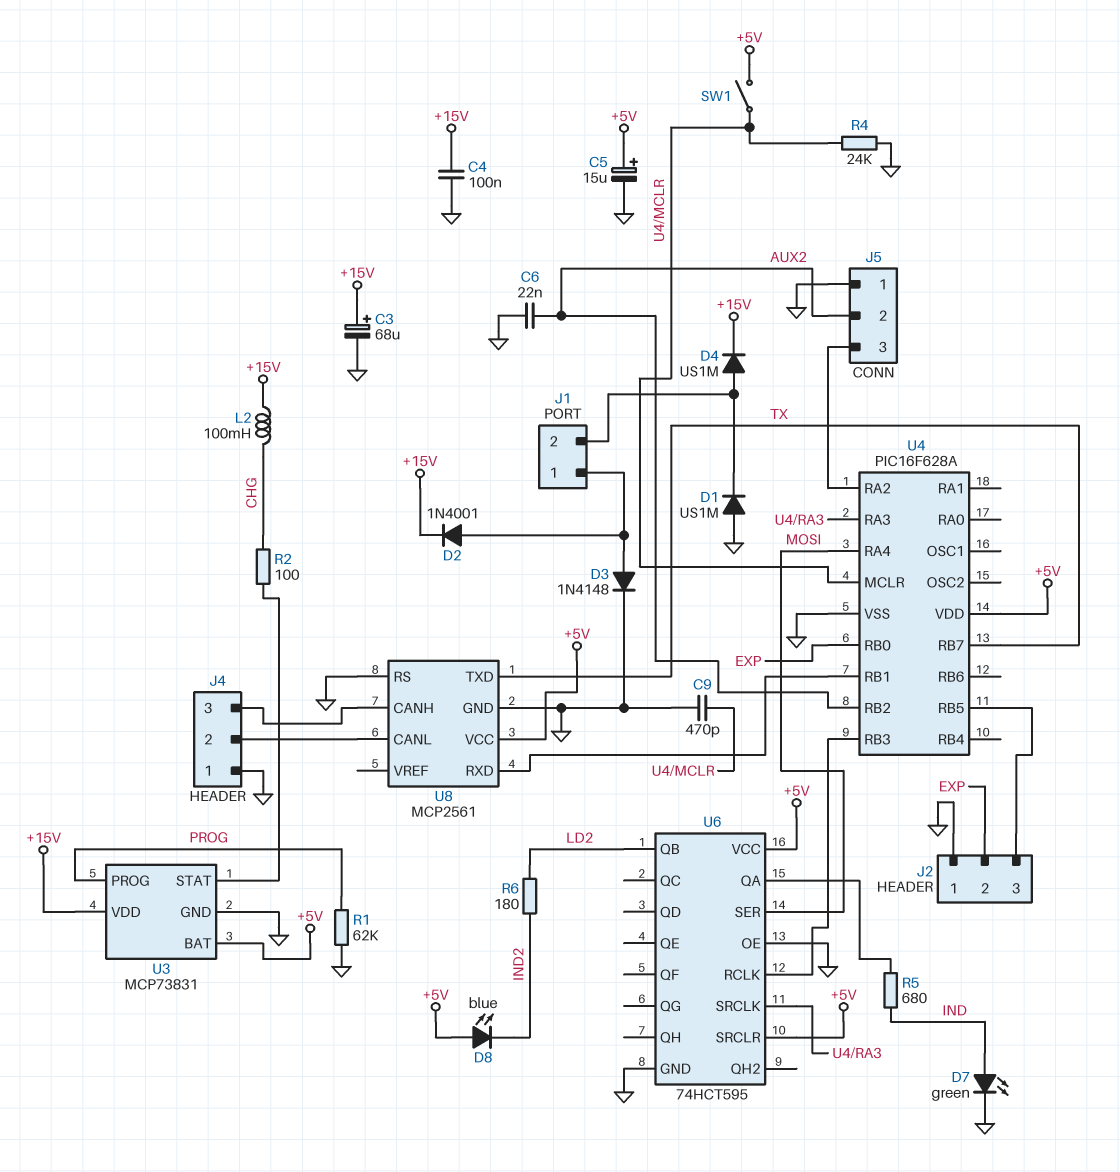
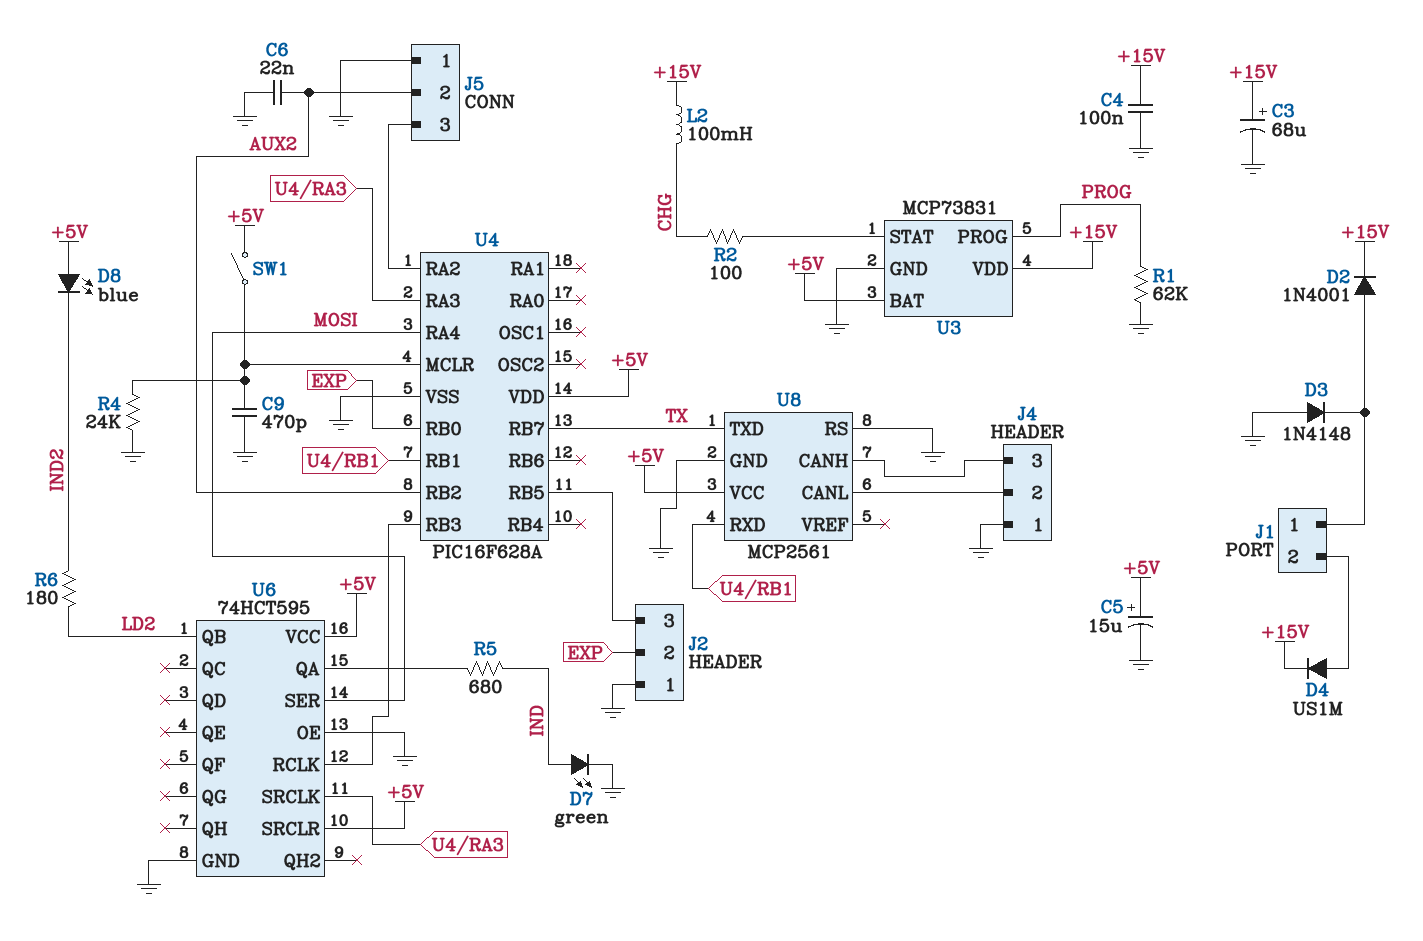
D1: diode US1M (A GND, K J1/2) -> none
D3: diode 1N4148 (A J1/1, K GND) -> diode 1N4148 (A GND, K J1/1)

